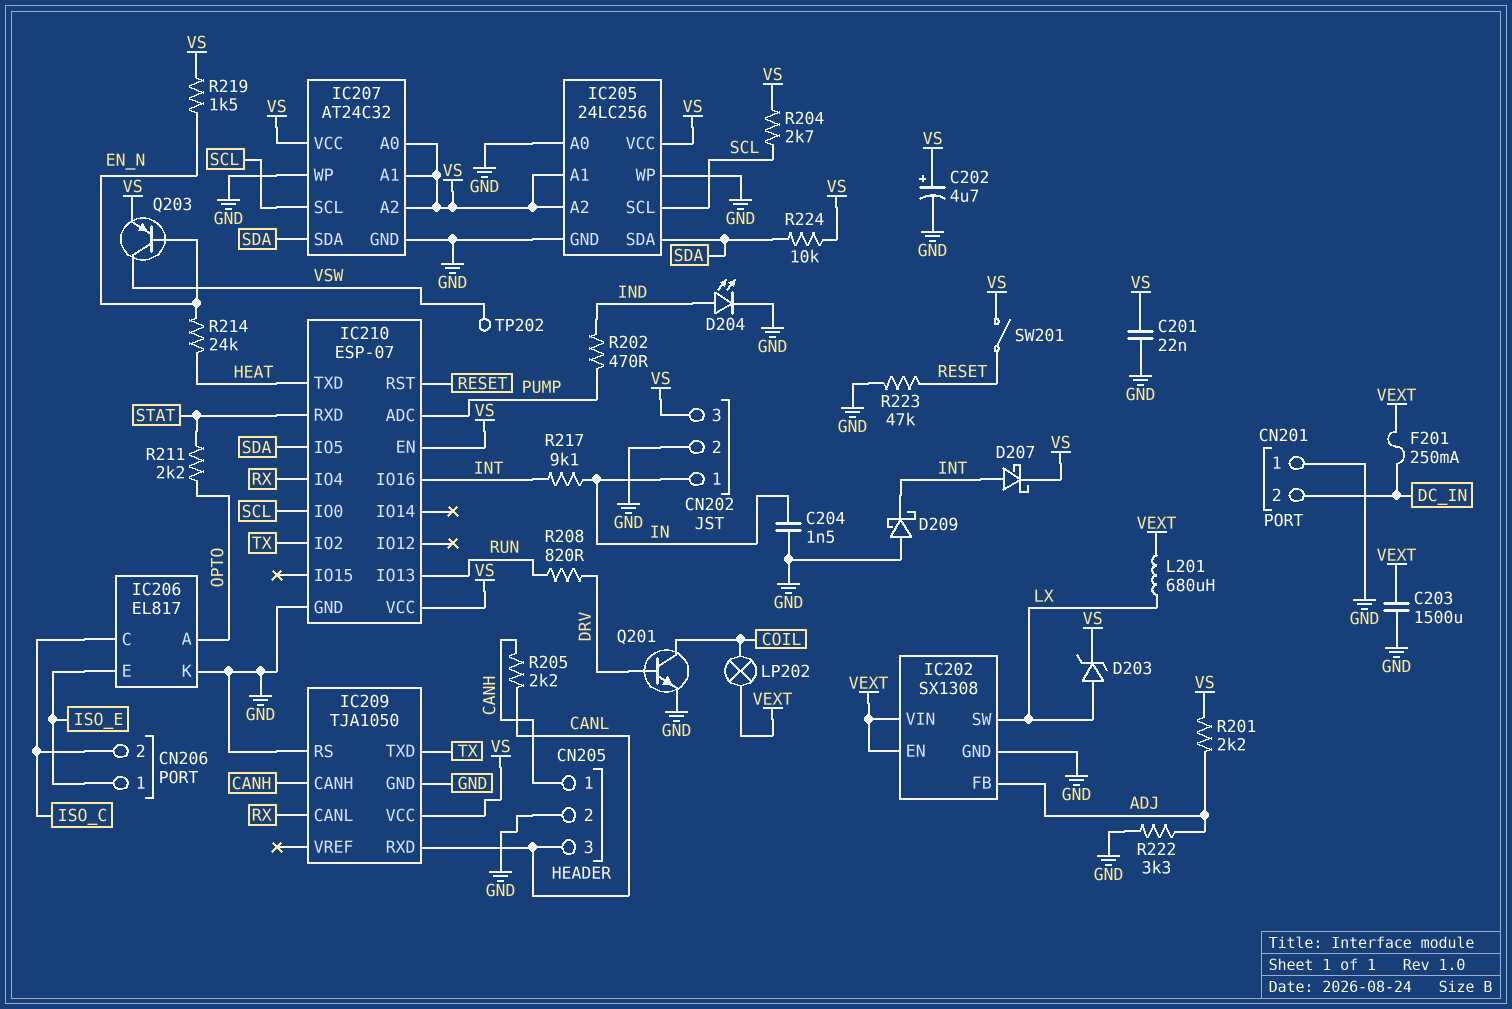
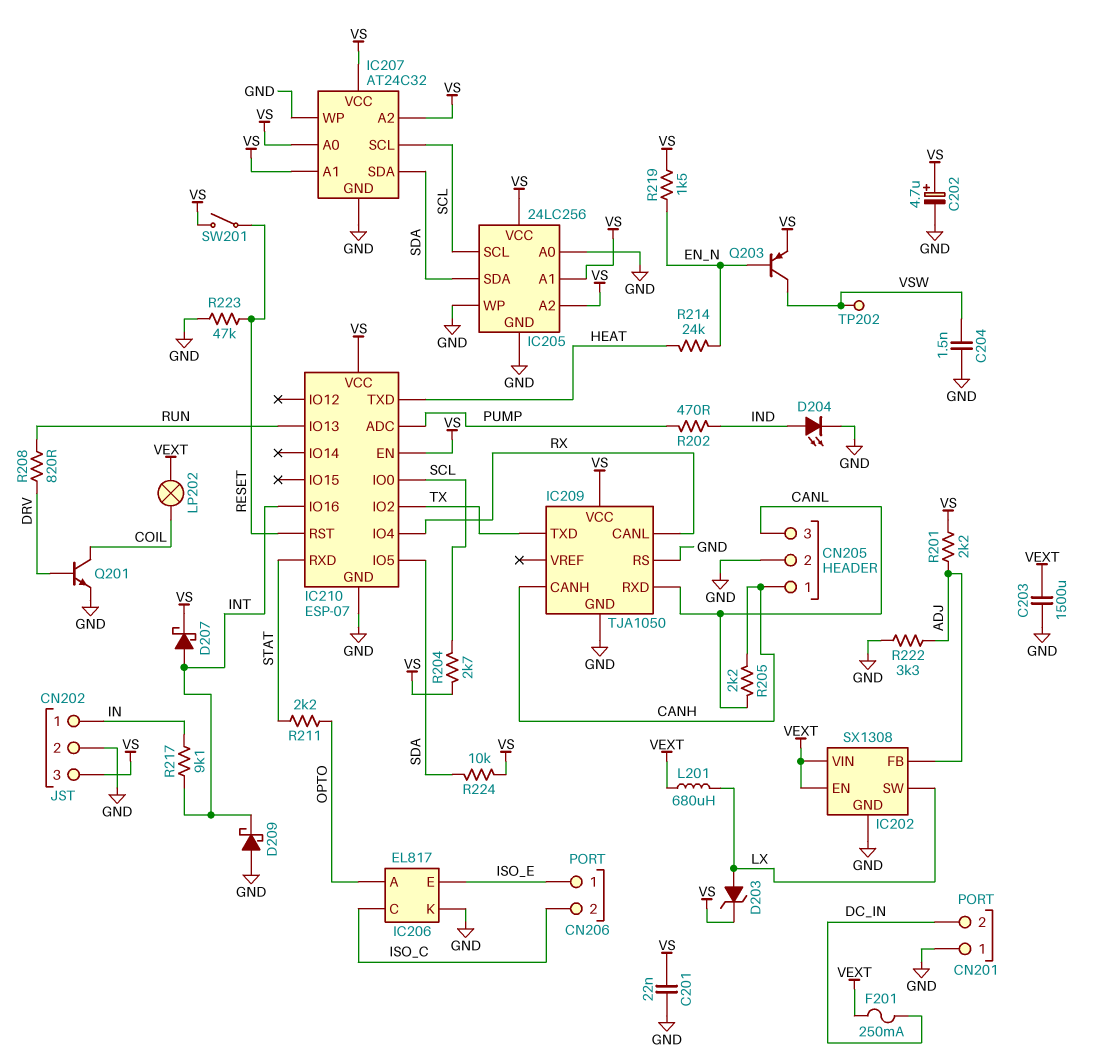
C204: 1.5nF (GND, IN) -> 1.5nF (GND, VSW)

